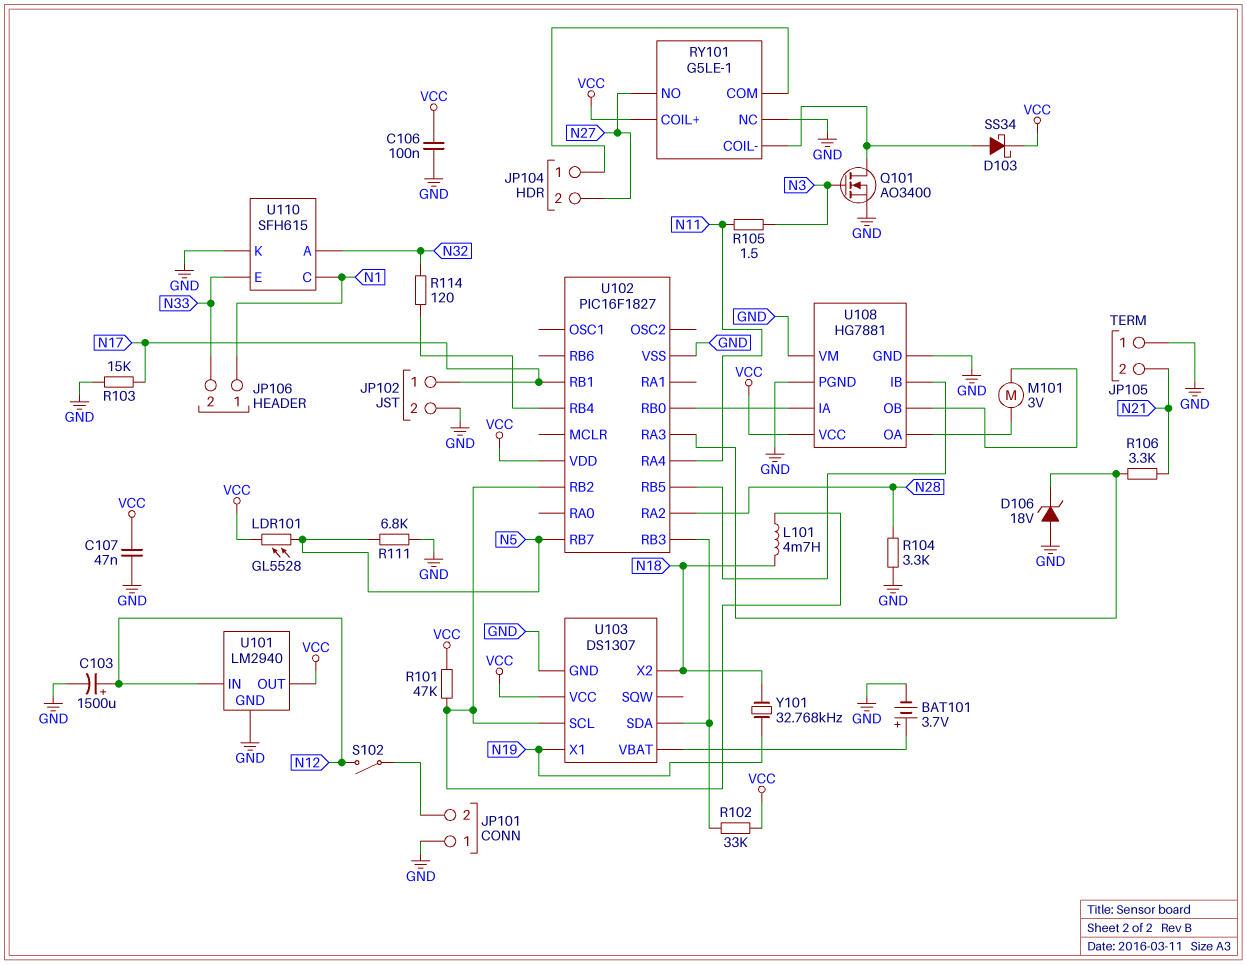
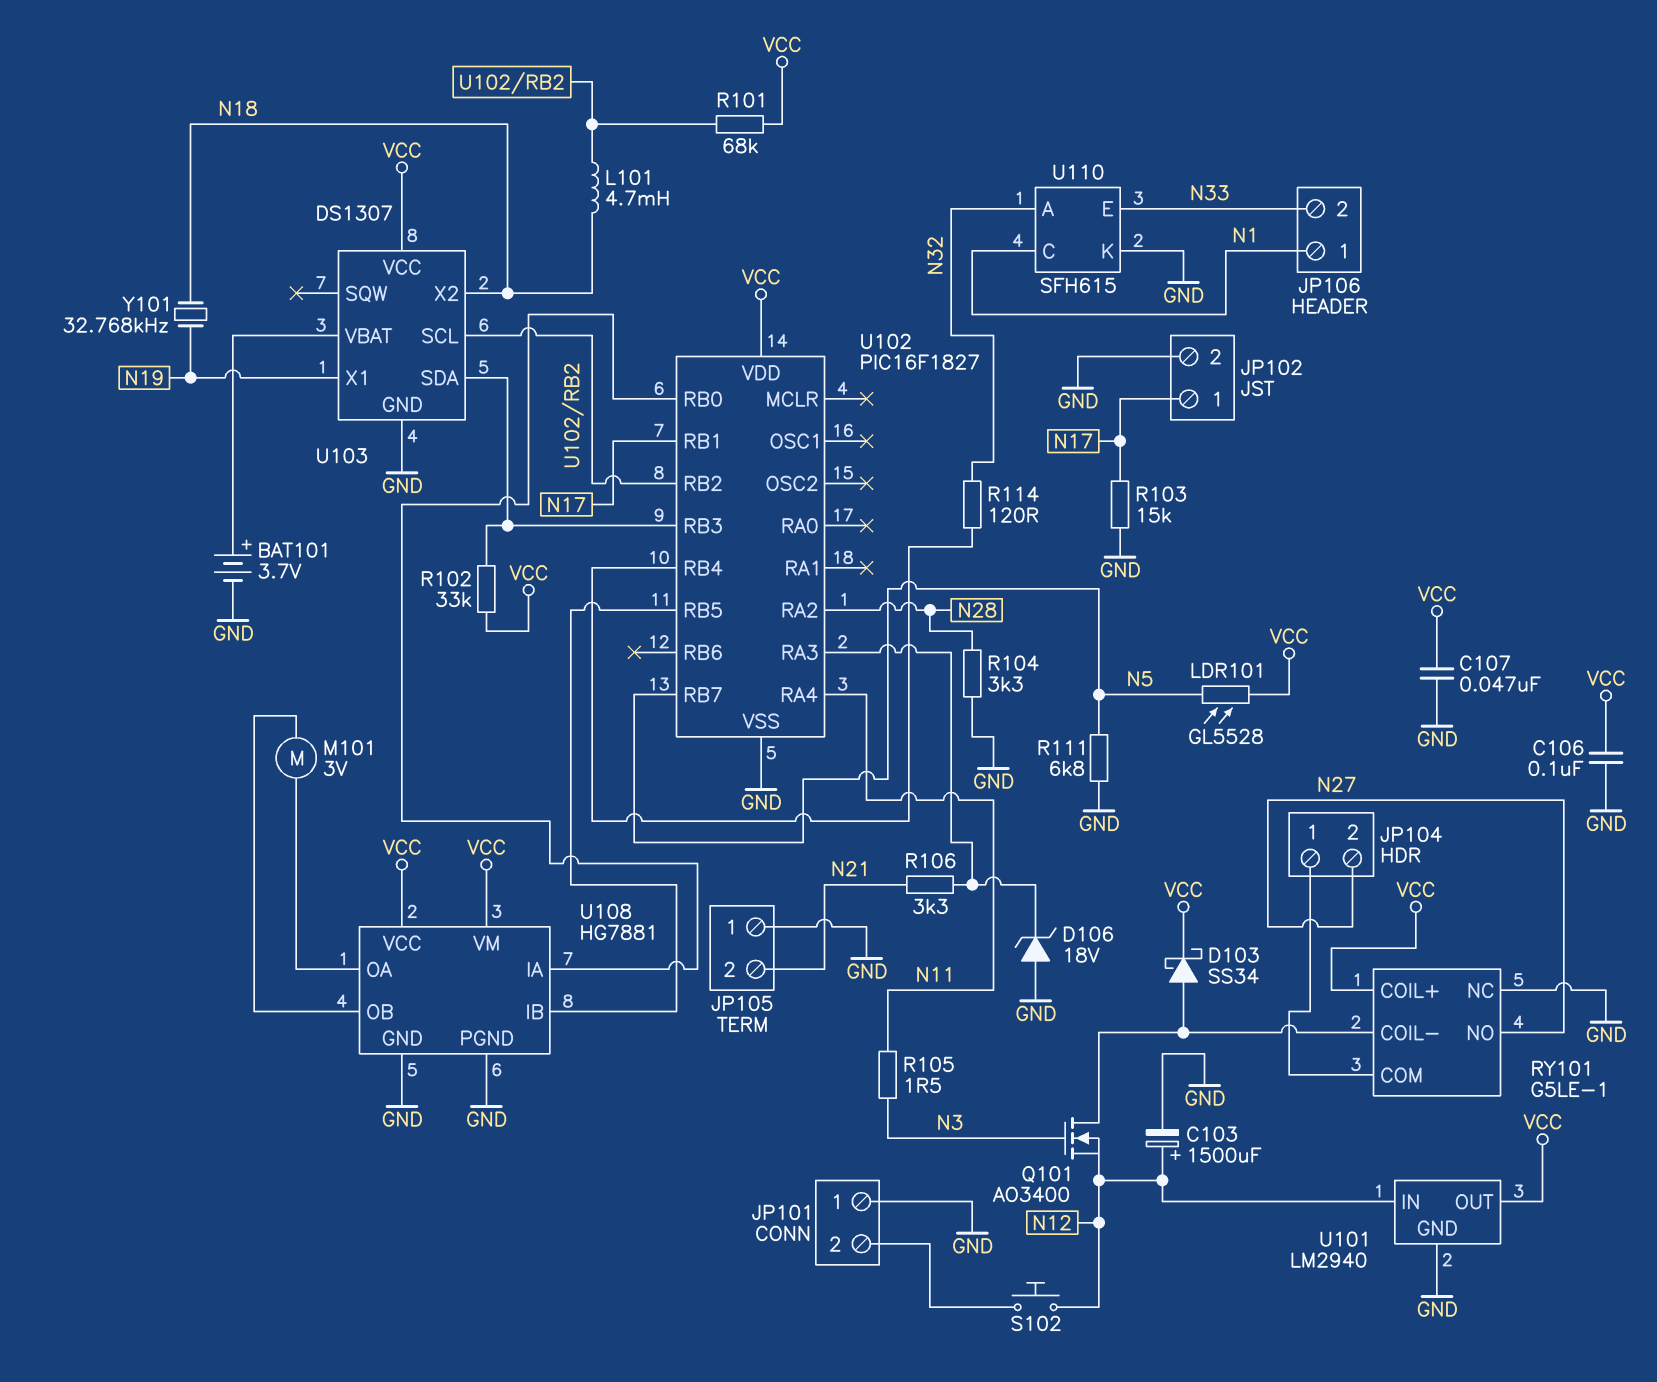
Q101: NMOS AO3400 (G N3, D RY101/COIL-, S GND) -> NMOS AO3400 (G N3, D RY101/COIL-, S N12)
R101: 47k (U102/RB2, VCC) -> 68k (U102/RB2, VCC)
S102: switch (JP101/2, N12) -> button (JP101/2, N12)
U108 pin VM: GND -> VCC

